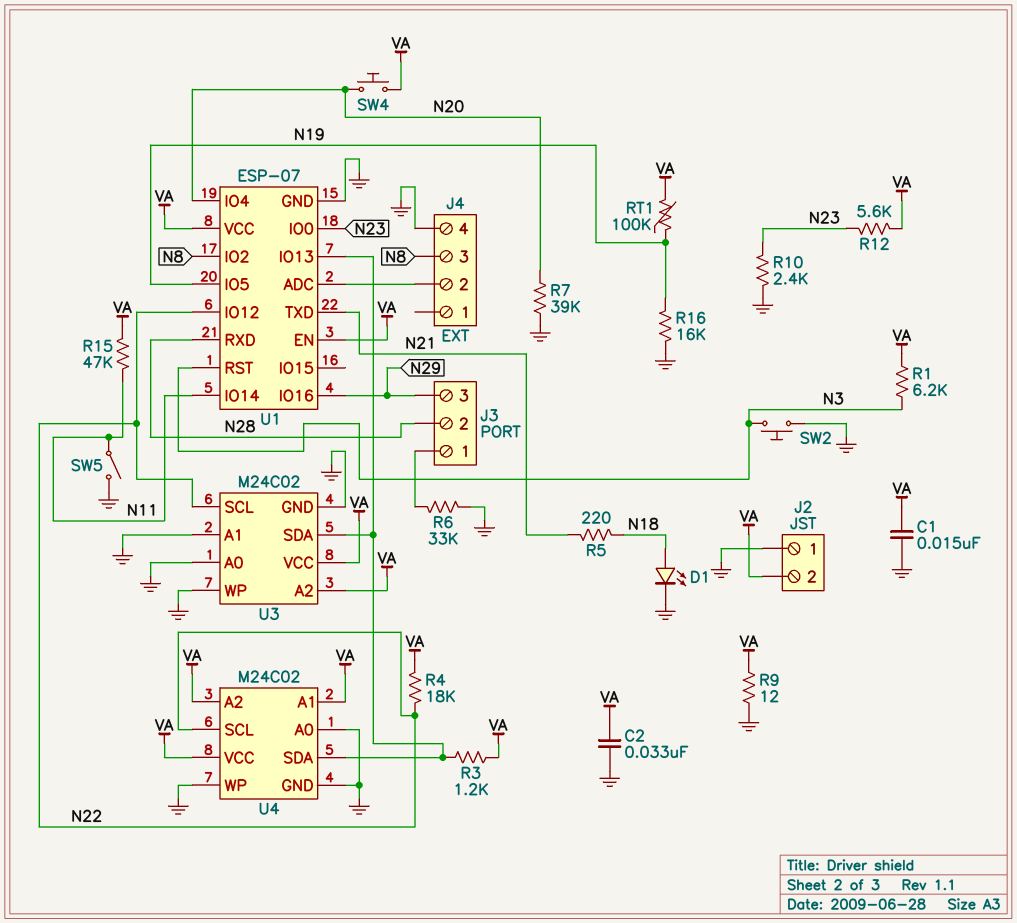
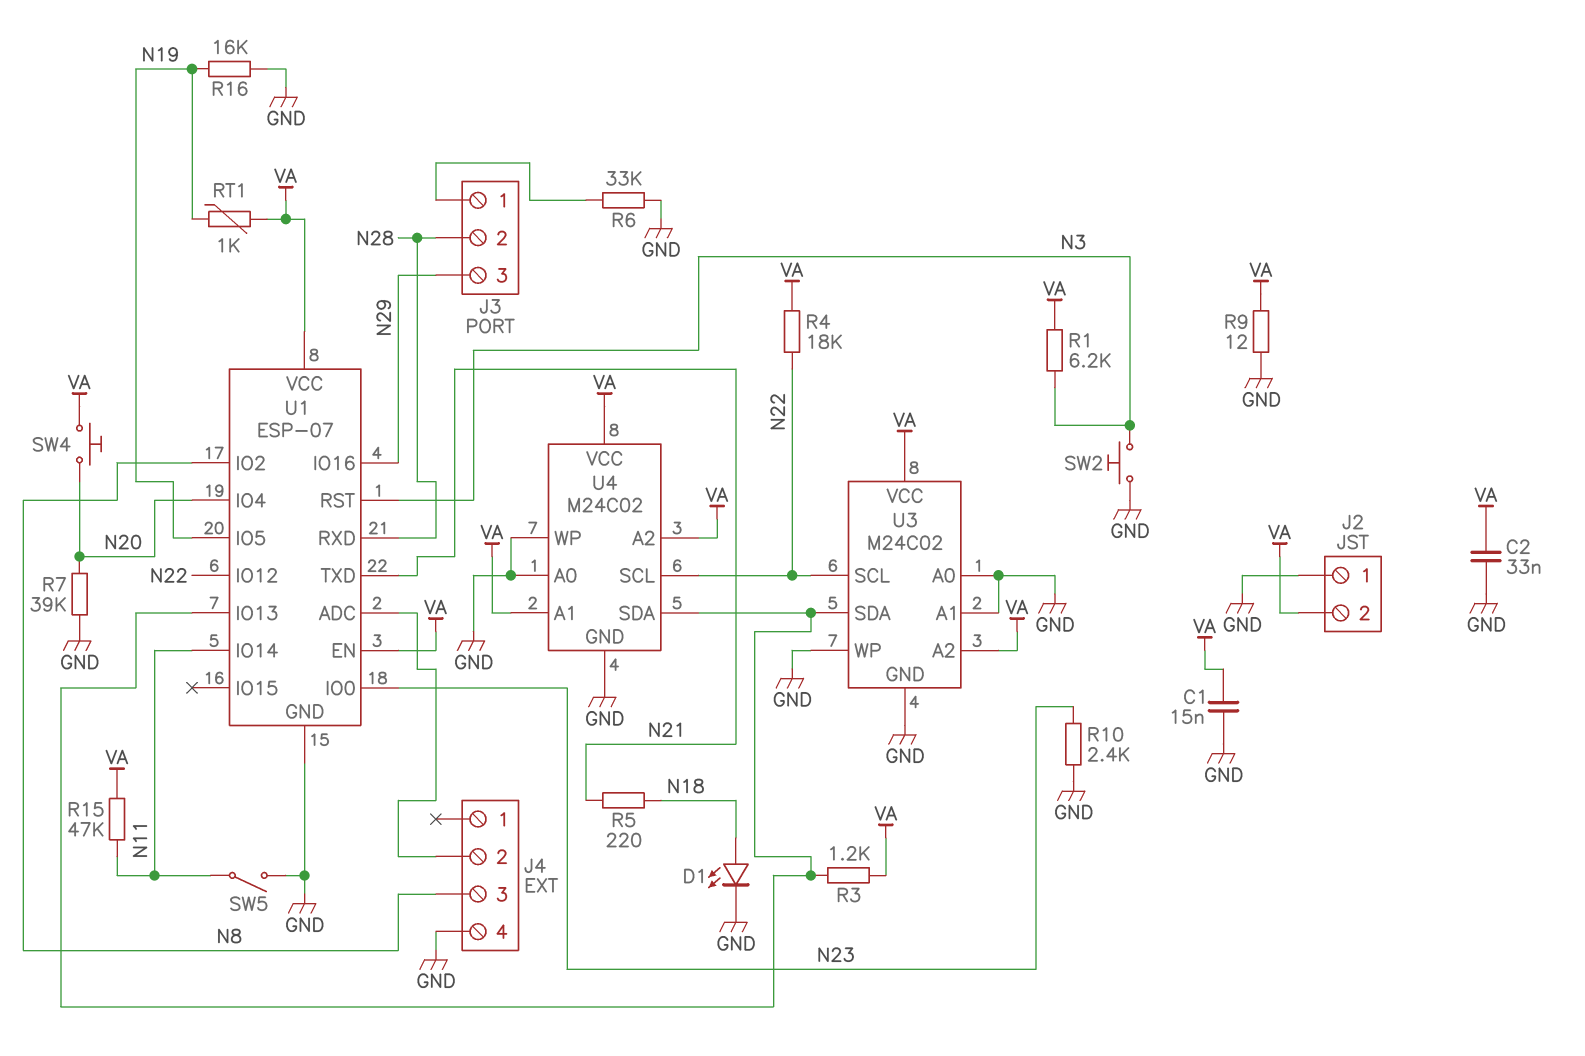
R12: 5.6k (N23, VA) -> none
RT1: 100k (N19, VA) -> 1k (N19, VA)

